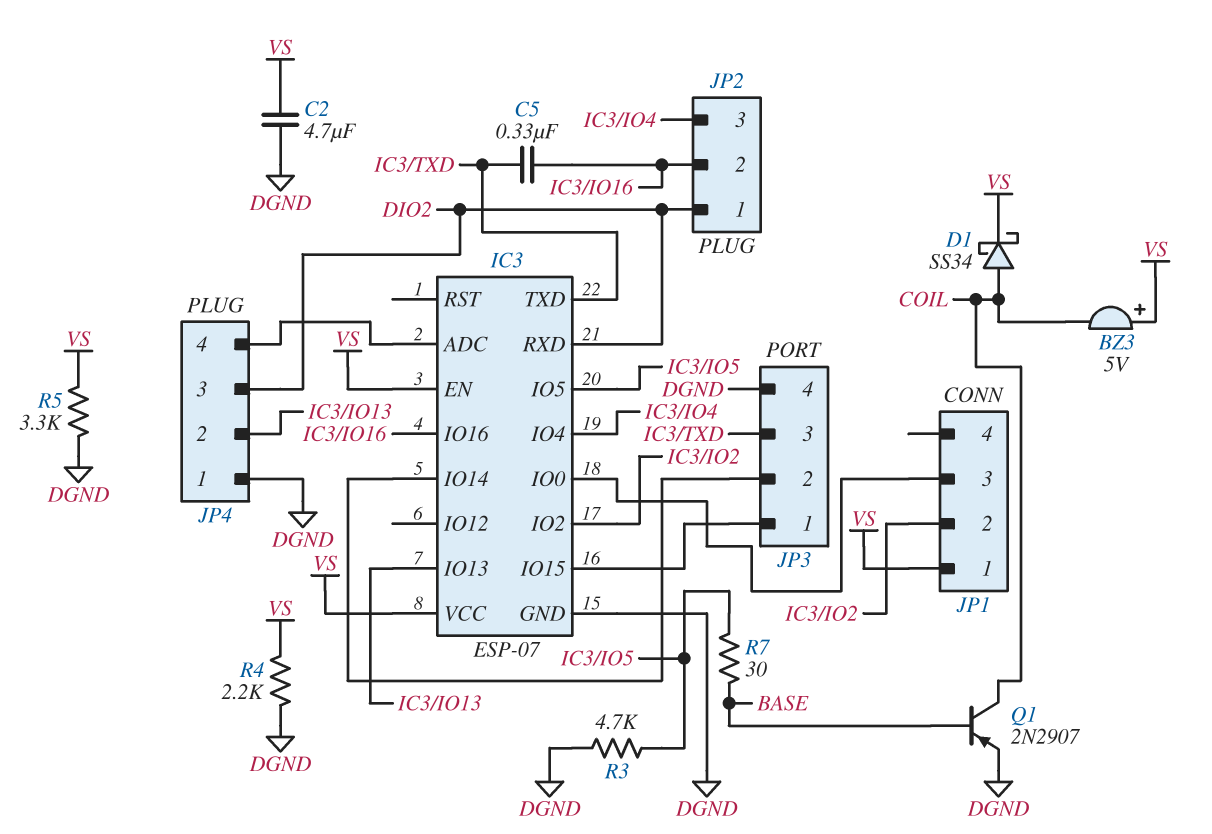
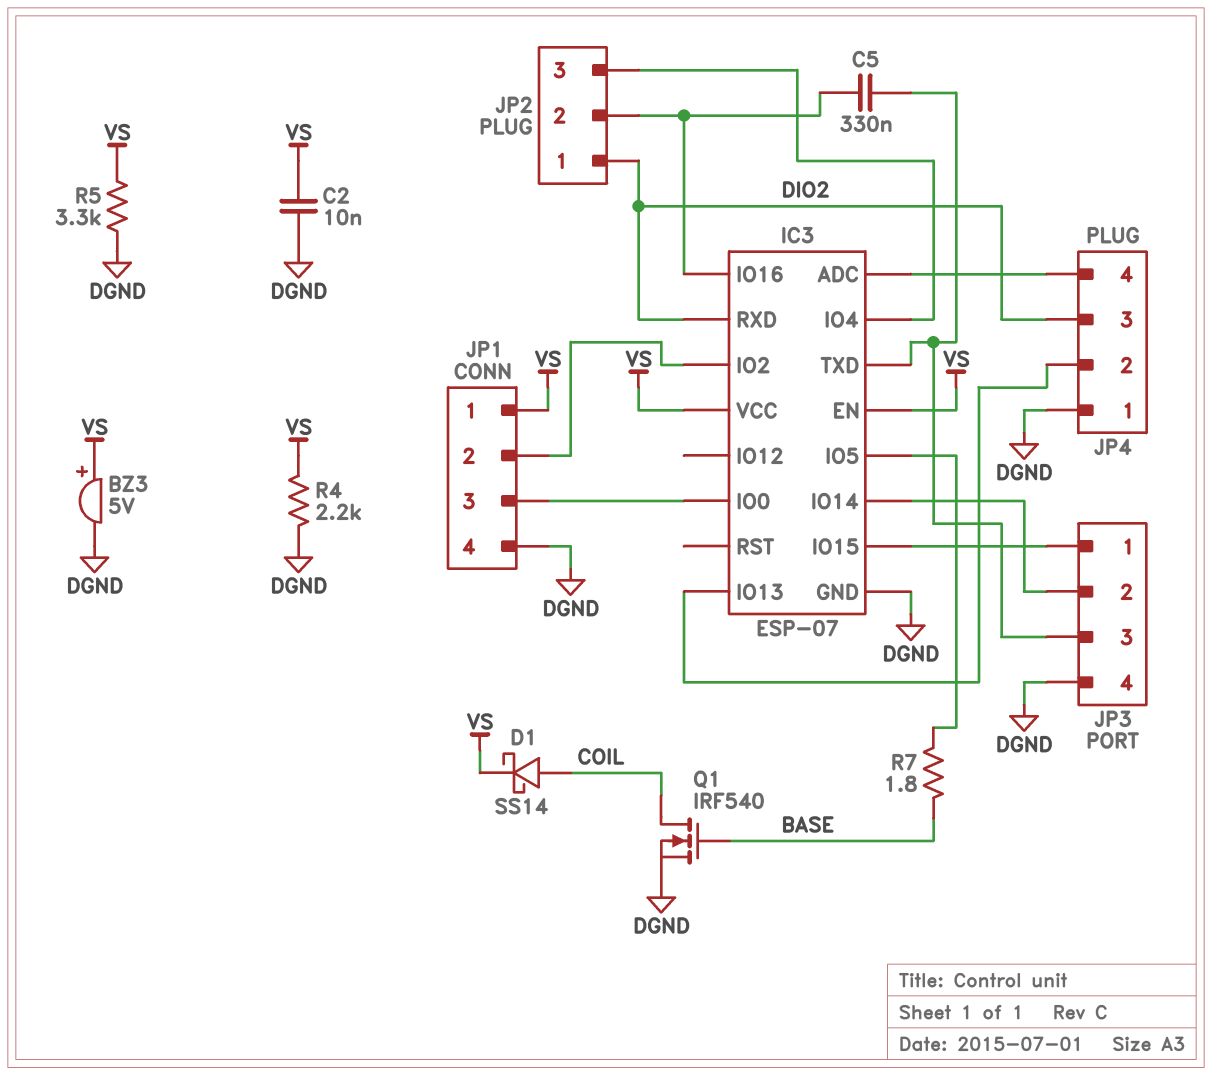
BZ3: buzzer 5V (plus VS, minus COIL) -> buzzer 5V (plus VS, minus DGND)
C2: 4.7uF (DGND, VS) -> 10nF (DGND, VS)
D1: schottky SS34 (A COIL, K VS) -> schottky SS14 (A COIL, K VS)
JP1 pin 4: none -> DGND
Q1: PNP 2N2907 (B BASE, C COIL, E DGND) -> NMOS IRF540 (G BASE, D COIL, S DGND)
R3: 4.7k (DGND, IC3/IO5) -> none
R7: 30 (BASE, IC3/IO5) -> 1.8 (BASE, IC3/IO5)

